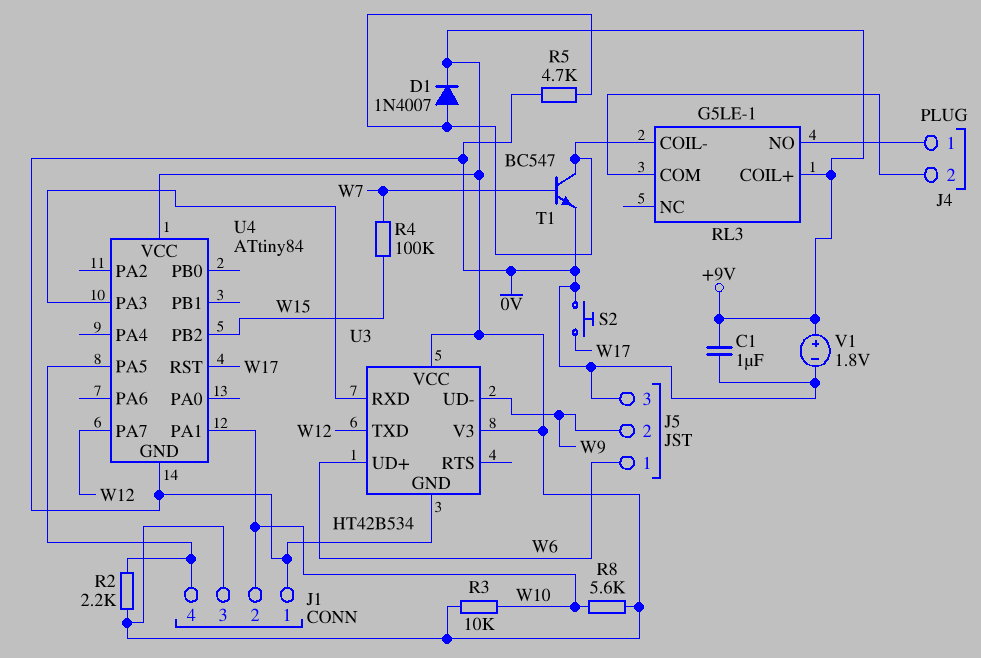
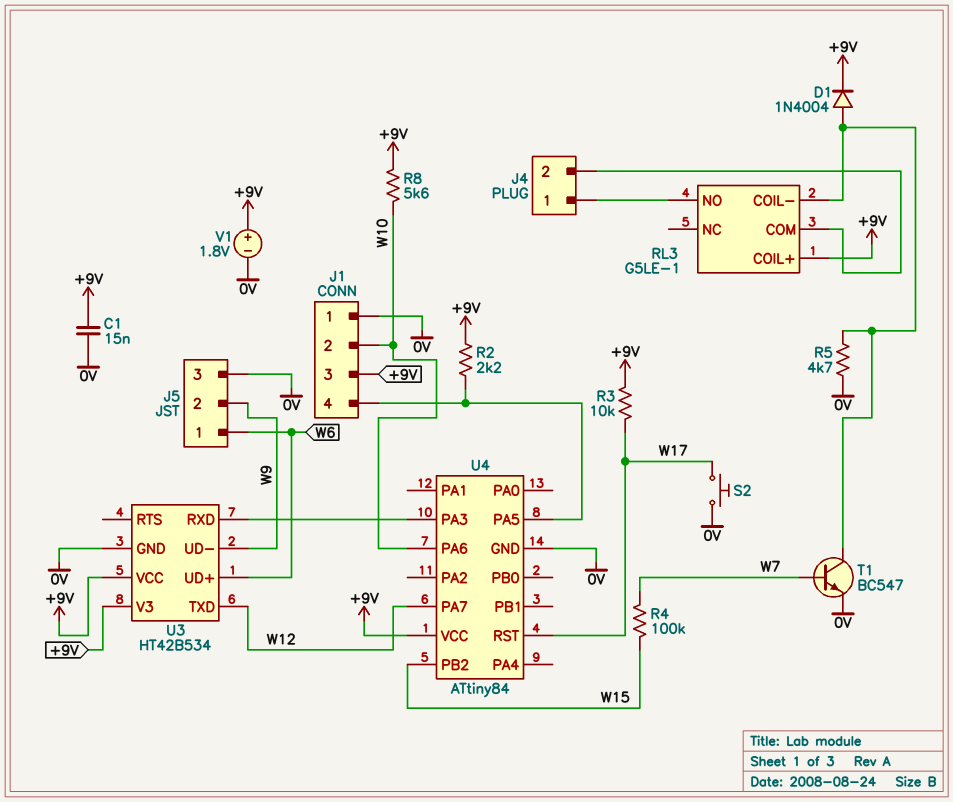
C1: 1uF (+9V, 0V) -> 15nF (+9V, 0V)
D1: diode 1N4007 (A RL3/COIL-, K +9V) -> diode 1N4004 (A RL3/COIL-, K +9V)
R3: 10k (+9V, W10) -> 10k (+9V, W17)
U4 pin PA1: W10 -> none
U4 pin PA6: none -> W10

